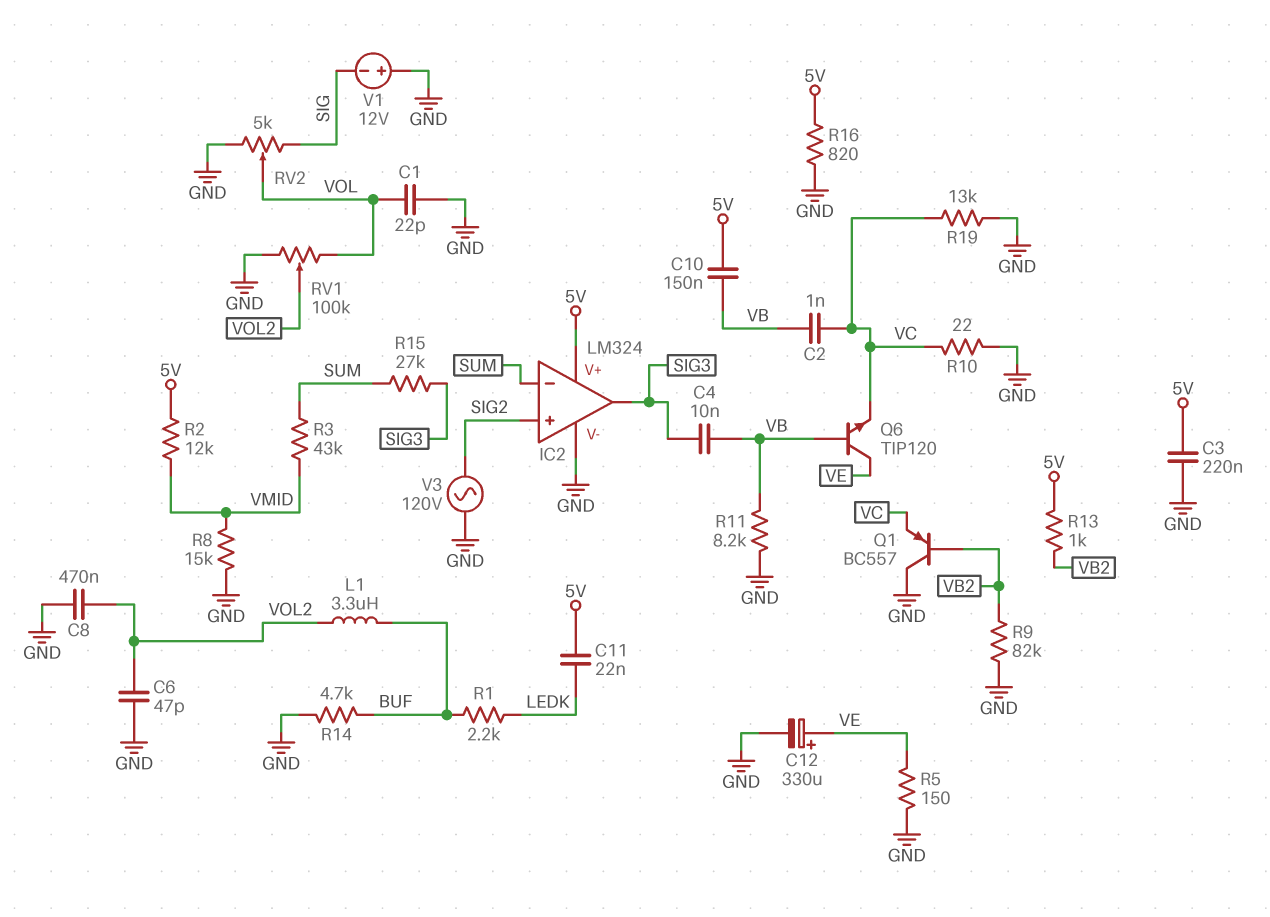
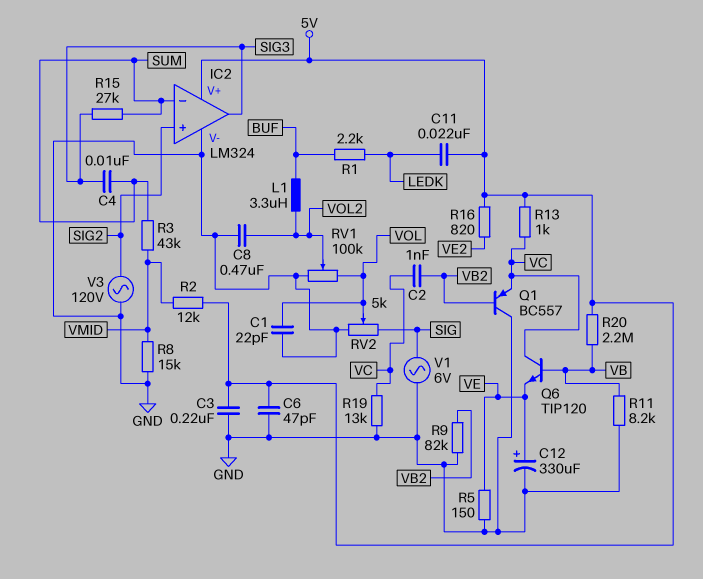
C2: 1nF (VB, VC) -> 1nF (VB2, VC)
C4: 10nF (SIG3, VB) -> 10nF (SIG3, SUM)
C6: 47pF (GND, VOL2) -> 47pF (5V, GND)
C10: 150nF (5V, VB) -> none
Q6: NPN TIP120 (B VB, C VE, E VC) -> NPN TIP120 (B VB, C VC, E VE)
R10: 22 (GND, VC) -> none
R13: 1k (5V, VB2) -> 1k (5V, VC)
R14: 4.7k (BUF, GND) -> none
R16: 820 (5V, GND) -> 820 (5V, VE2)
R20: none -> 2.2M (5V, VB)
V1: 12V (plus GND, minus SIG) -> AC 6V (GND, SIG)

